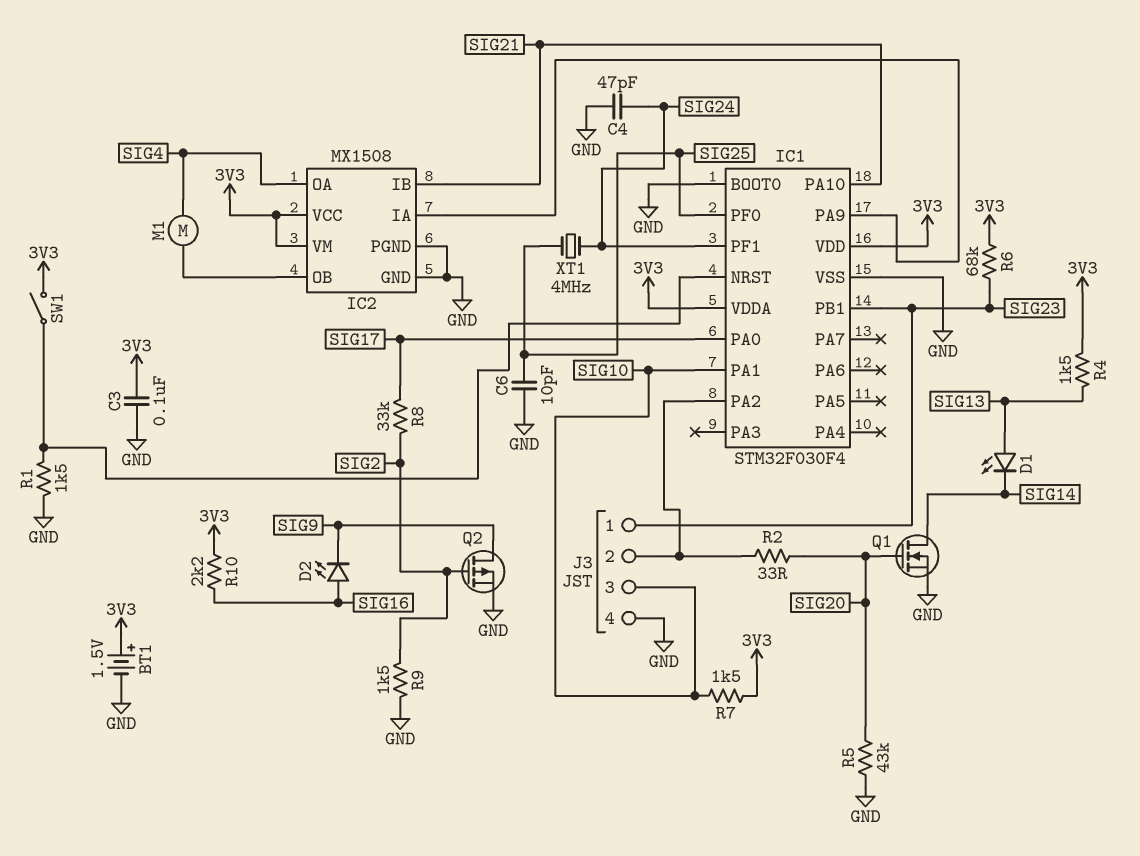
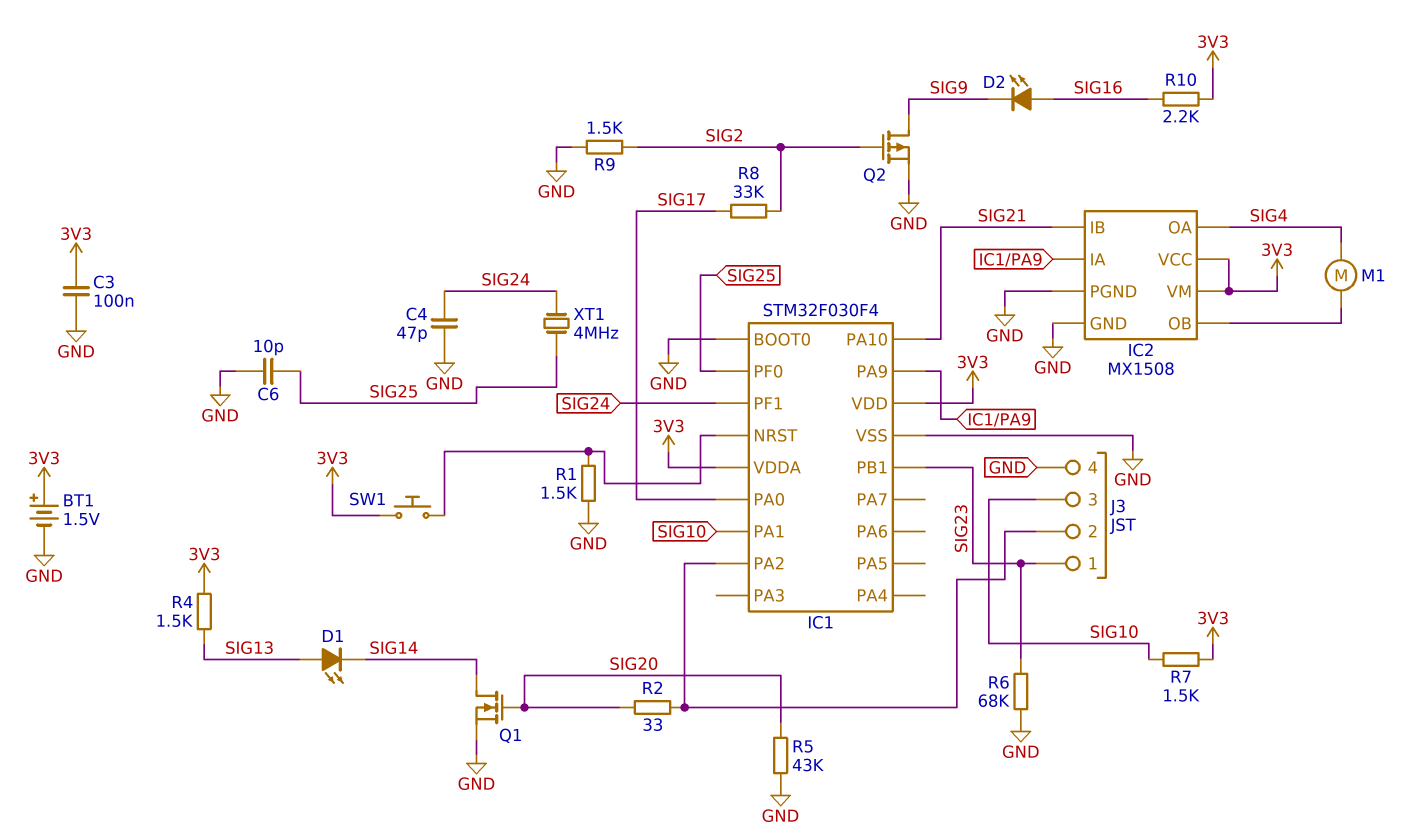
R6: 68k (3V3, SIG23) -> 68k (GND, SIG23)
SW1: switch (3V3, IC1/NRST) -> button (3V3, IC1/NRST)

